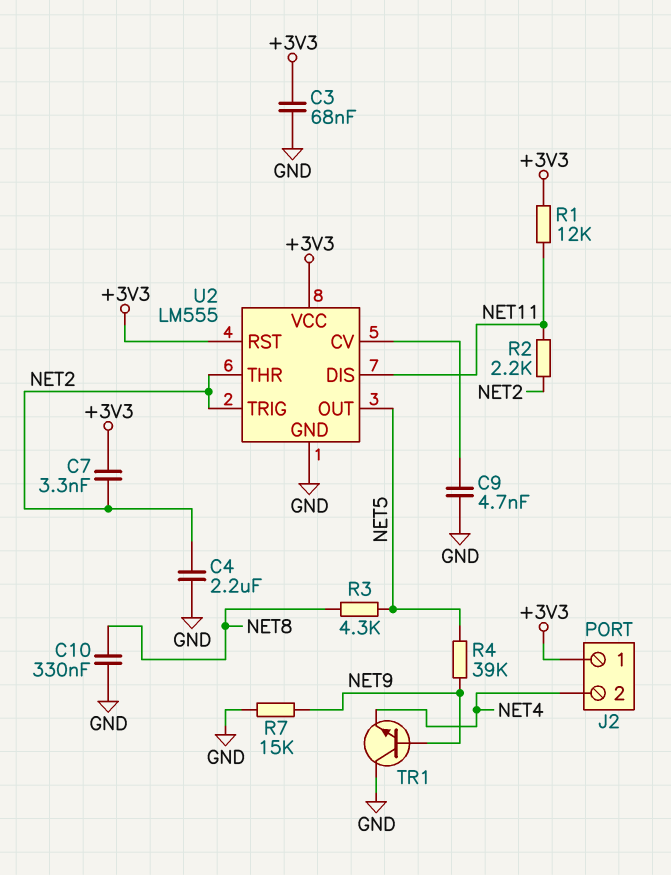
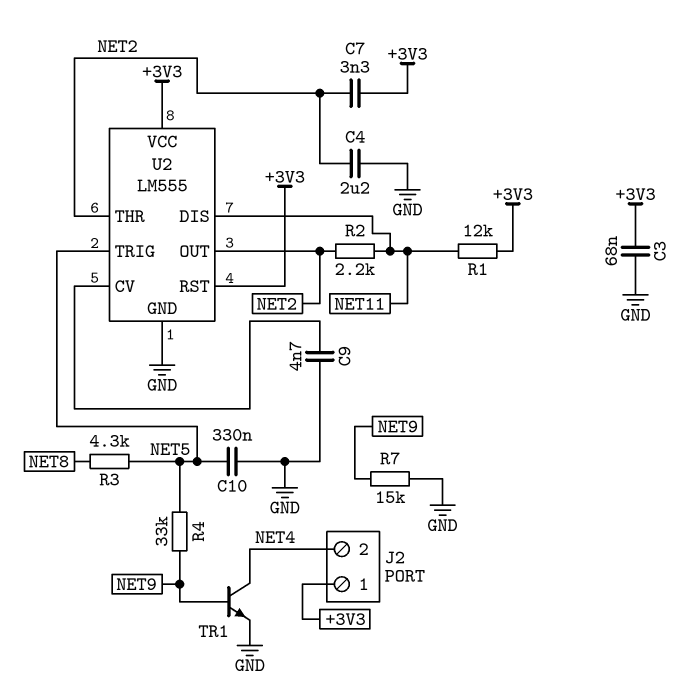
C10: 330nF (GND, NET8) -> 330nF (GND, NET5)
R4: 39k (NET5, NET9) -> 33k (NET5, NET9)
TR1: NPN (B NET9, C GND, E NET4) -> NPN (B NET9, C NET4, E GND)
U2 pin OUT: NET5 -> NET2
U2 pin TRIG: NET2 -> NET5

